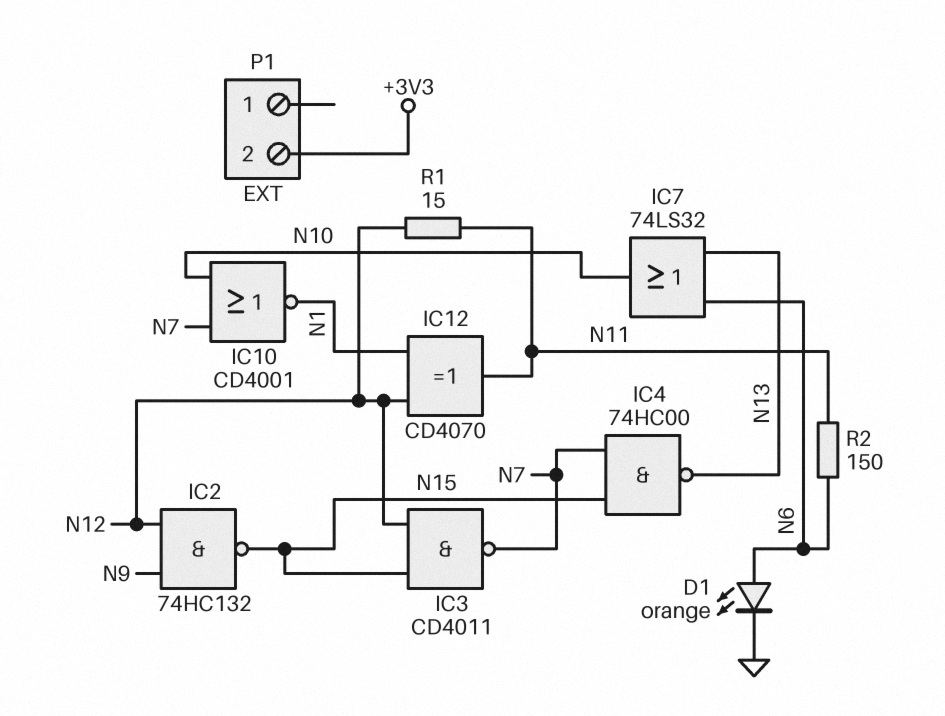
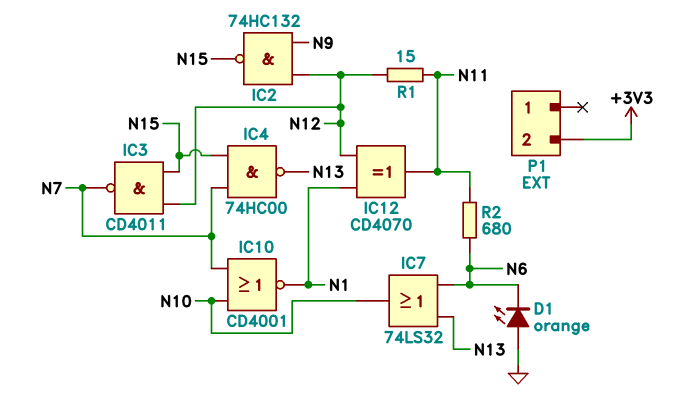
D1: LED orange (A N6, K GND) -> LED orange (A GND, K N6)
R2: 150 (N6, N11) -> 680 (N6, N11)

